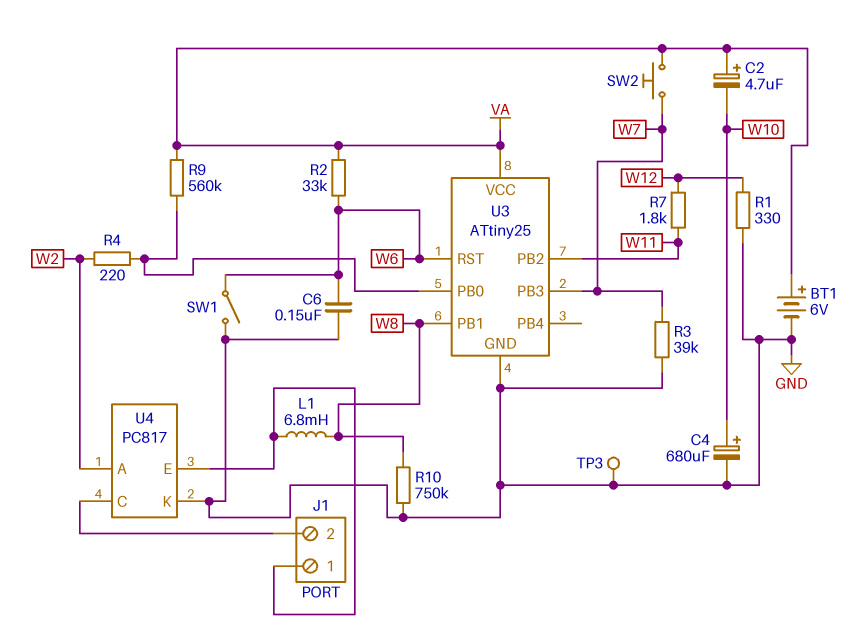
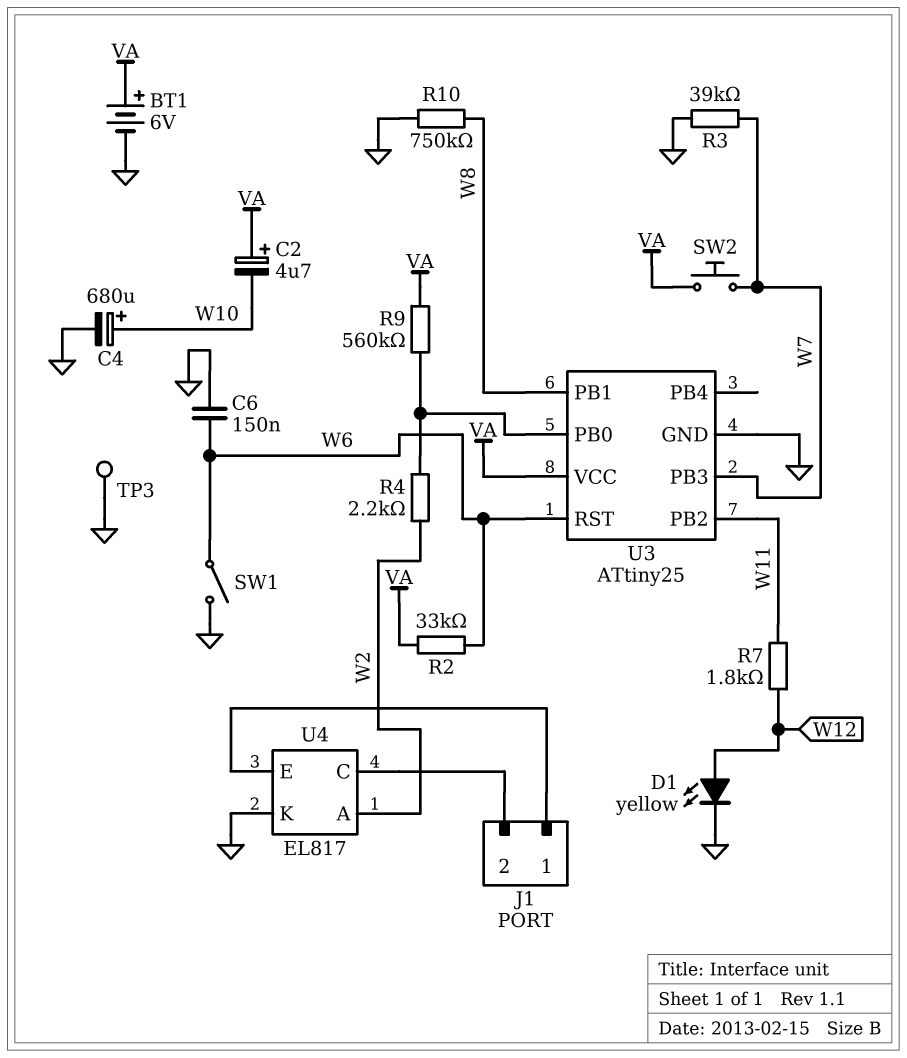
D1: none -> LED yellow (A W12, K GND)
L1: 6.8mH (J1/1, W8) -> none
R1: 330 (GND, W12) -> none
R4: 220 (U3/PB0, W2) -> 2.2k (U3/PB0, W2)
U4: PC817 -> EL817

